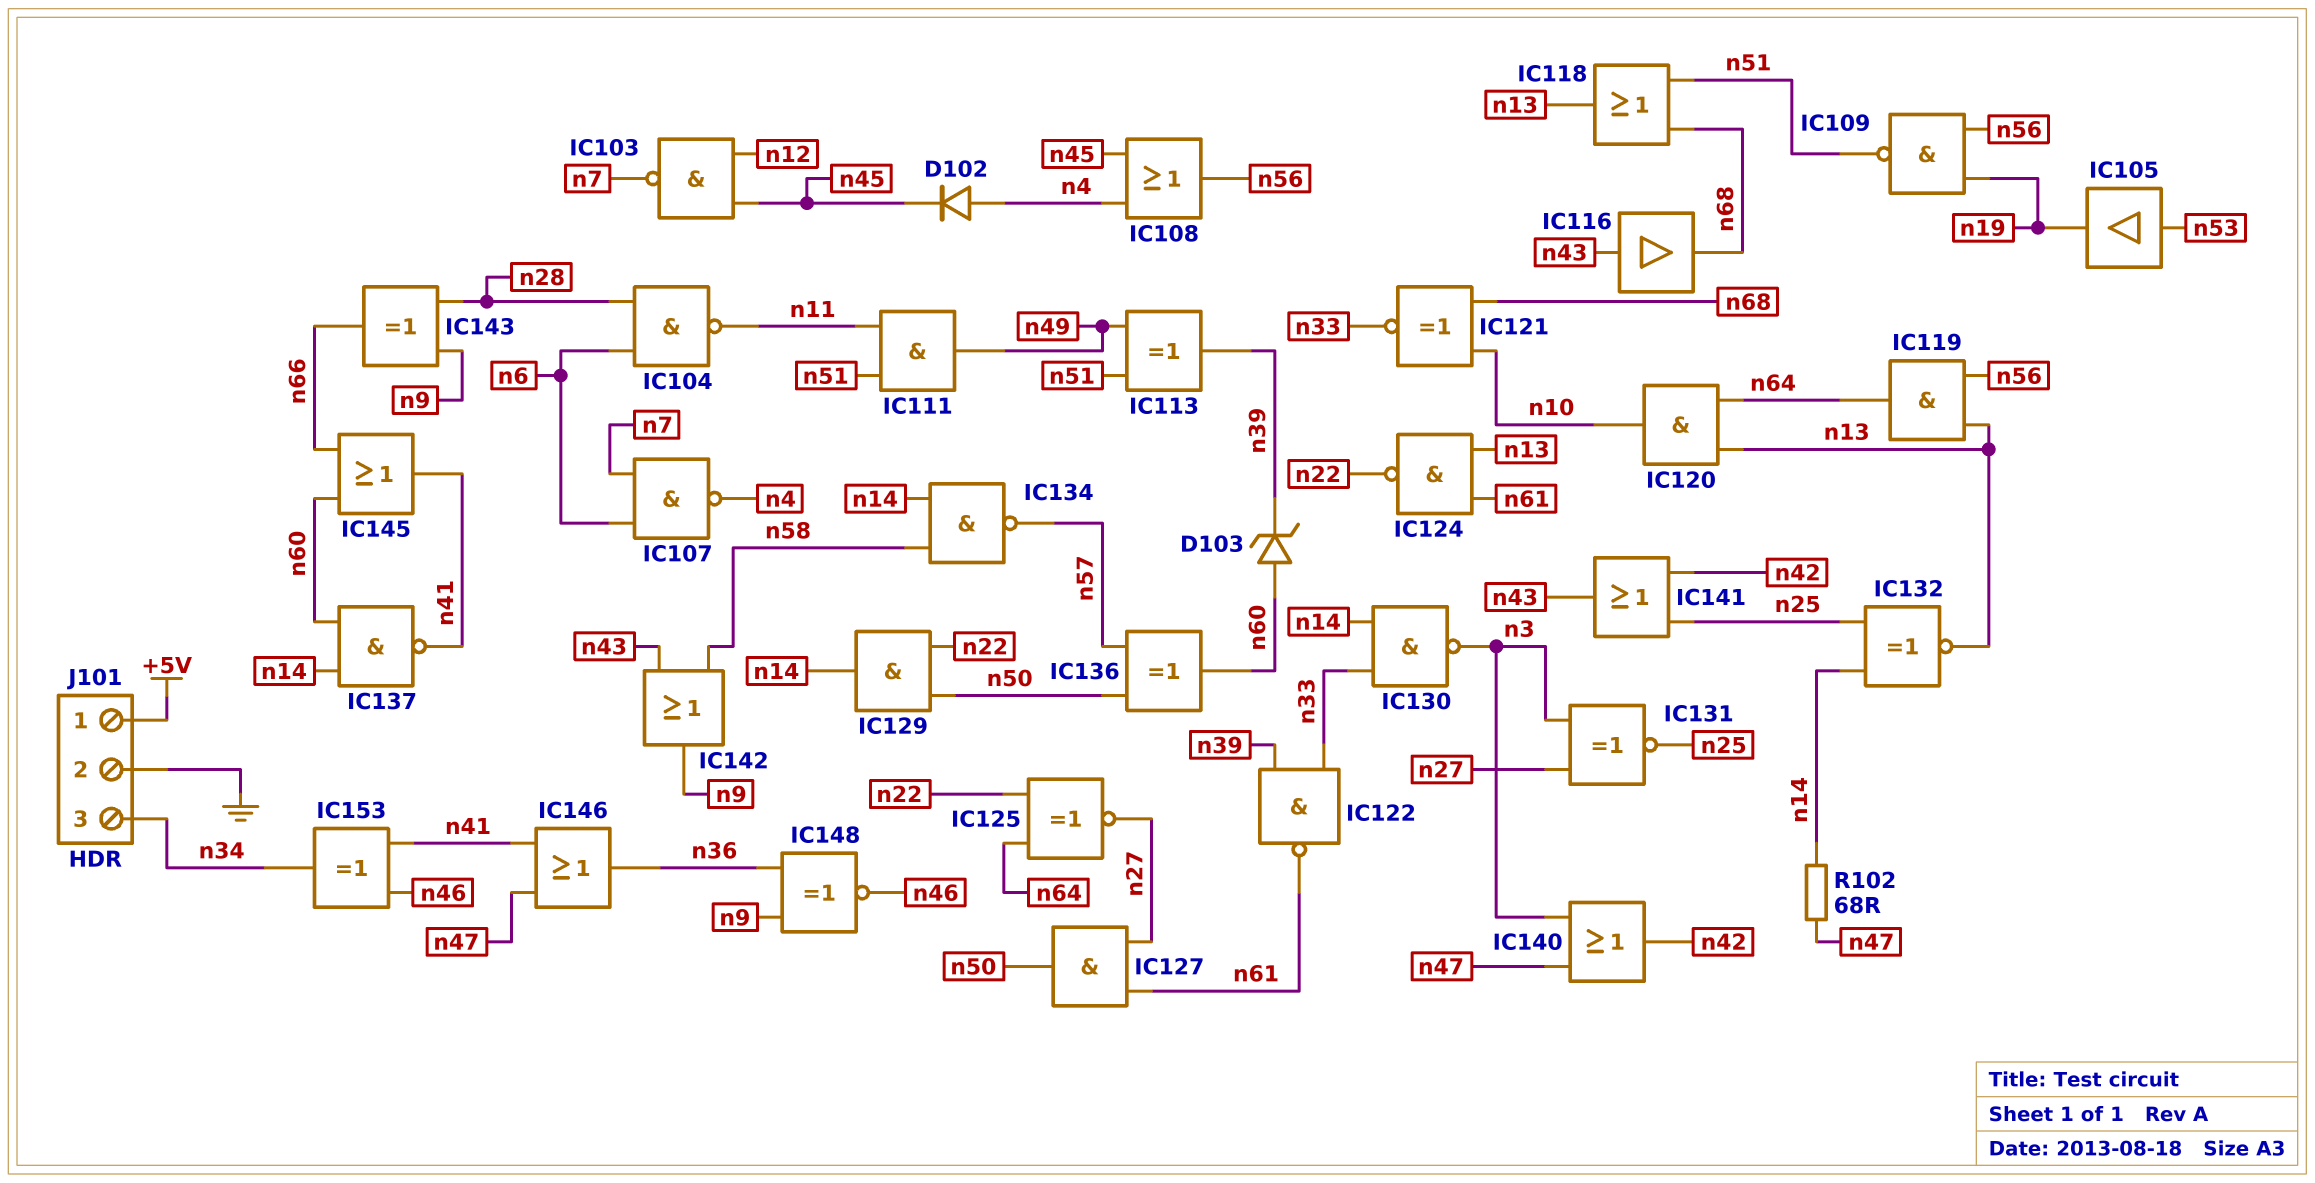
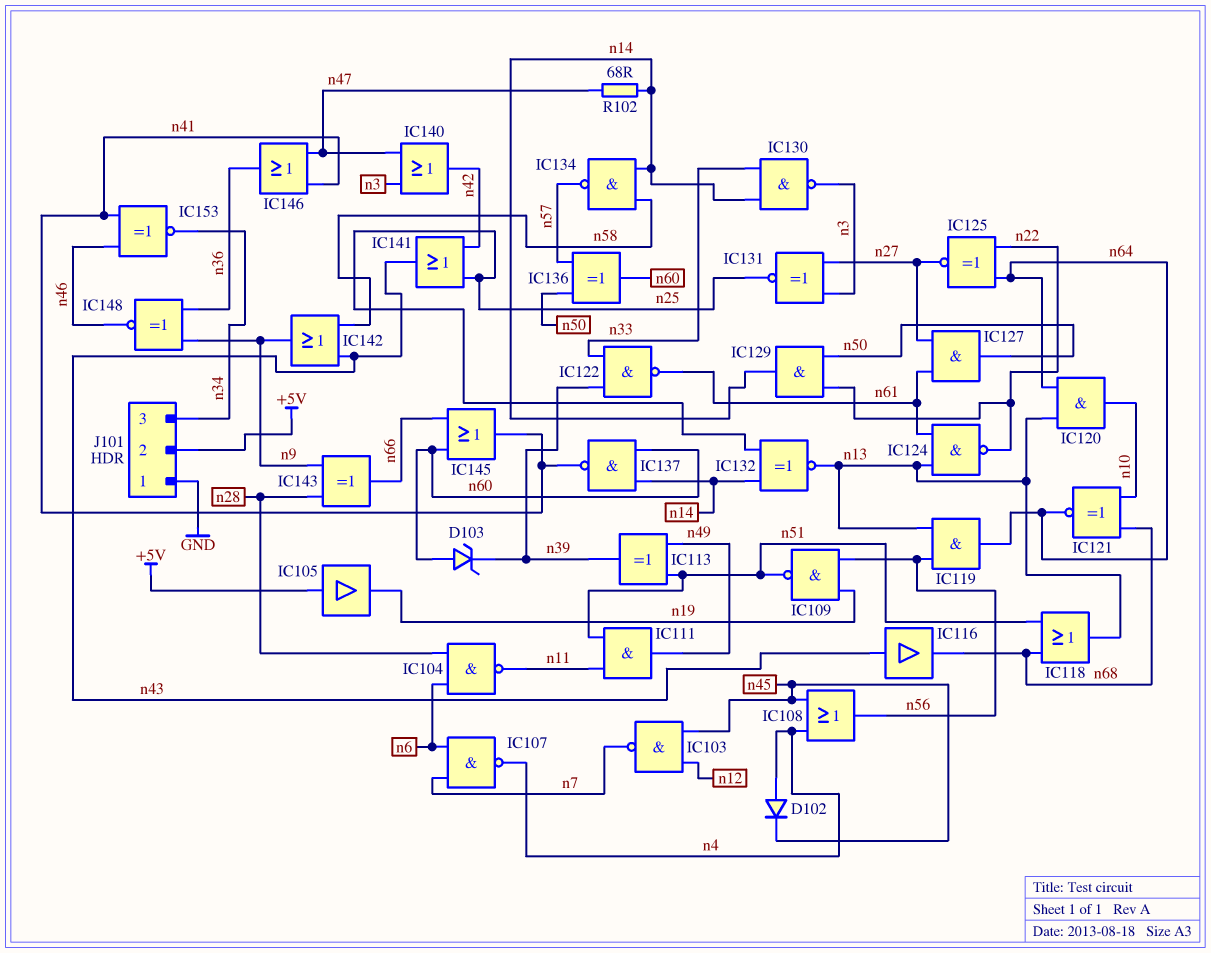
IC105: buffer (in n53, out n19) -> buffer (in +5V, out n19)
IC121: XNOR (in n10, in n68, out n33) -> XNOR (in n10, in n68, out n64)
IC153: XOR (in n41, in n46, out n34) -> XNOR (in n41, in n46, out n34)
J101 pin 1: +5V -> GND
J101 pin 2: GND -> +5V

